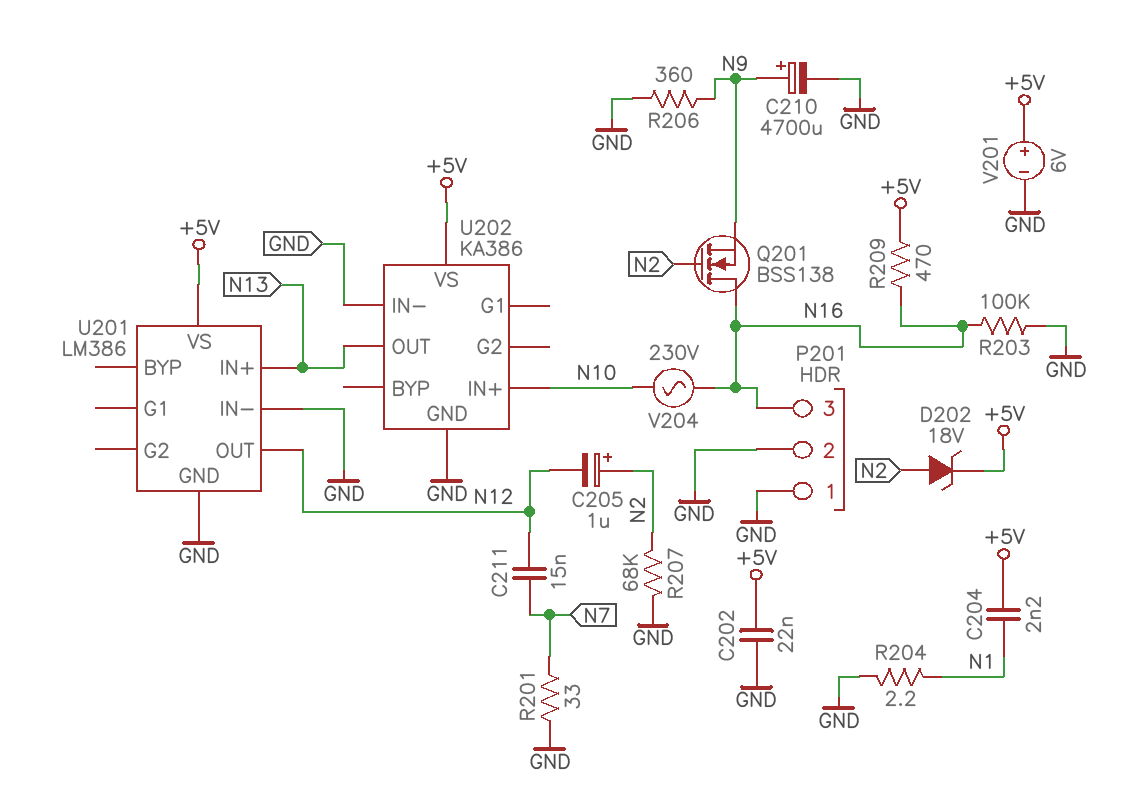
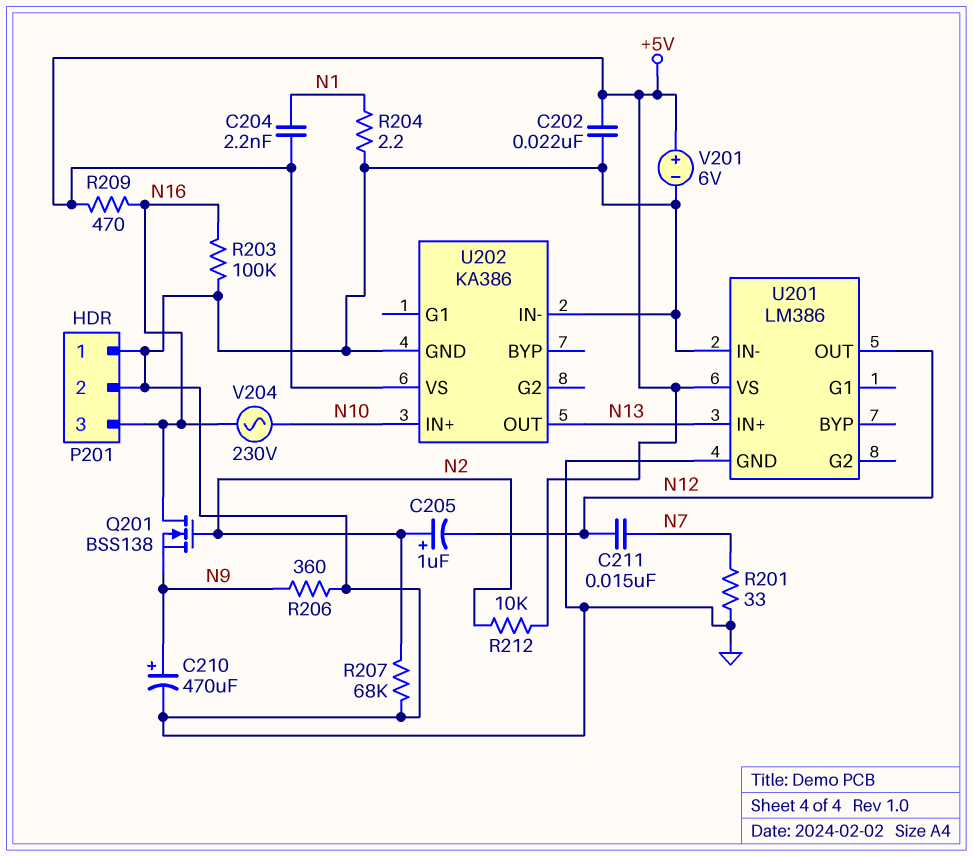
C210: 4700uF (plus N9, minus GND) -> 470uF (plus N9, minus GND)
D202: zener 18V (A N2, K +5V) -> none
R212: none -> 10k (+5V, N2)

